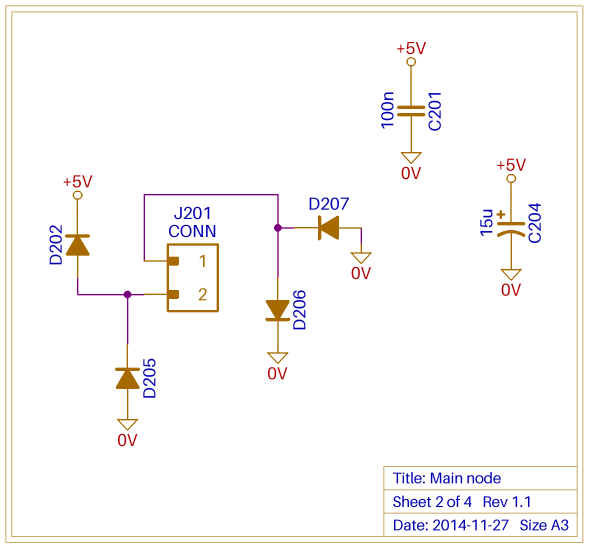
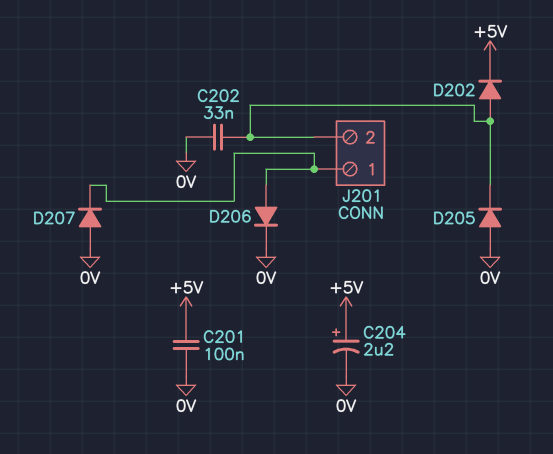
C202: none -> 33nF (0V, J201/2)
C204: 15uF (plus +5V, minus 0V) -> 2.2uF (plus +5V, minus 0V)

